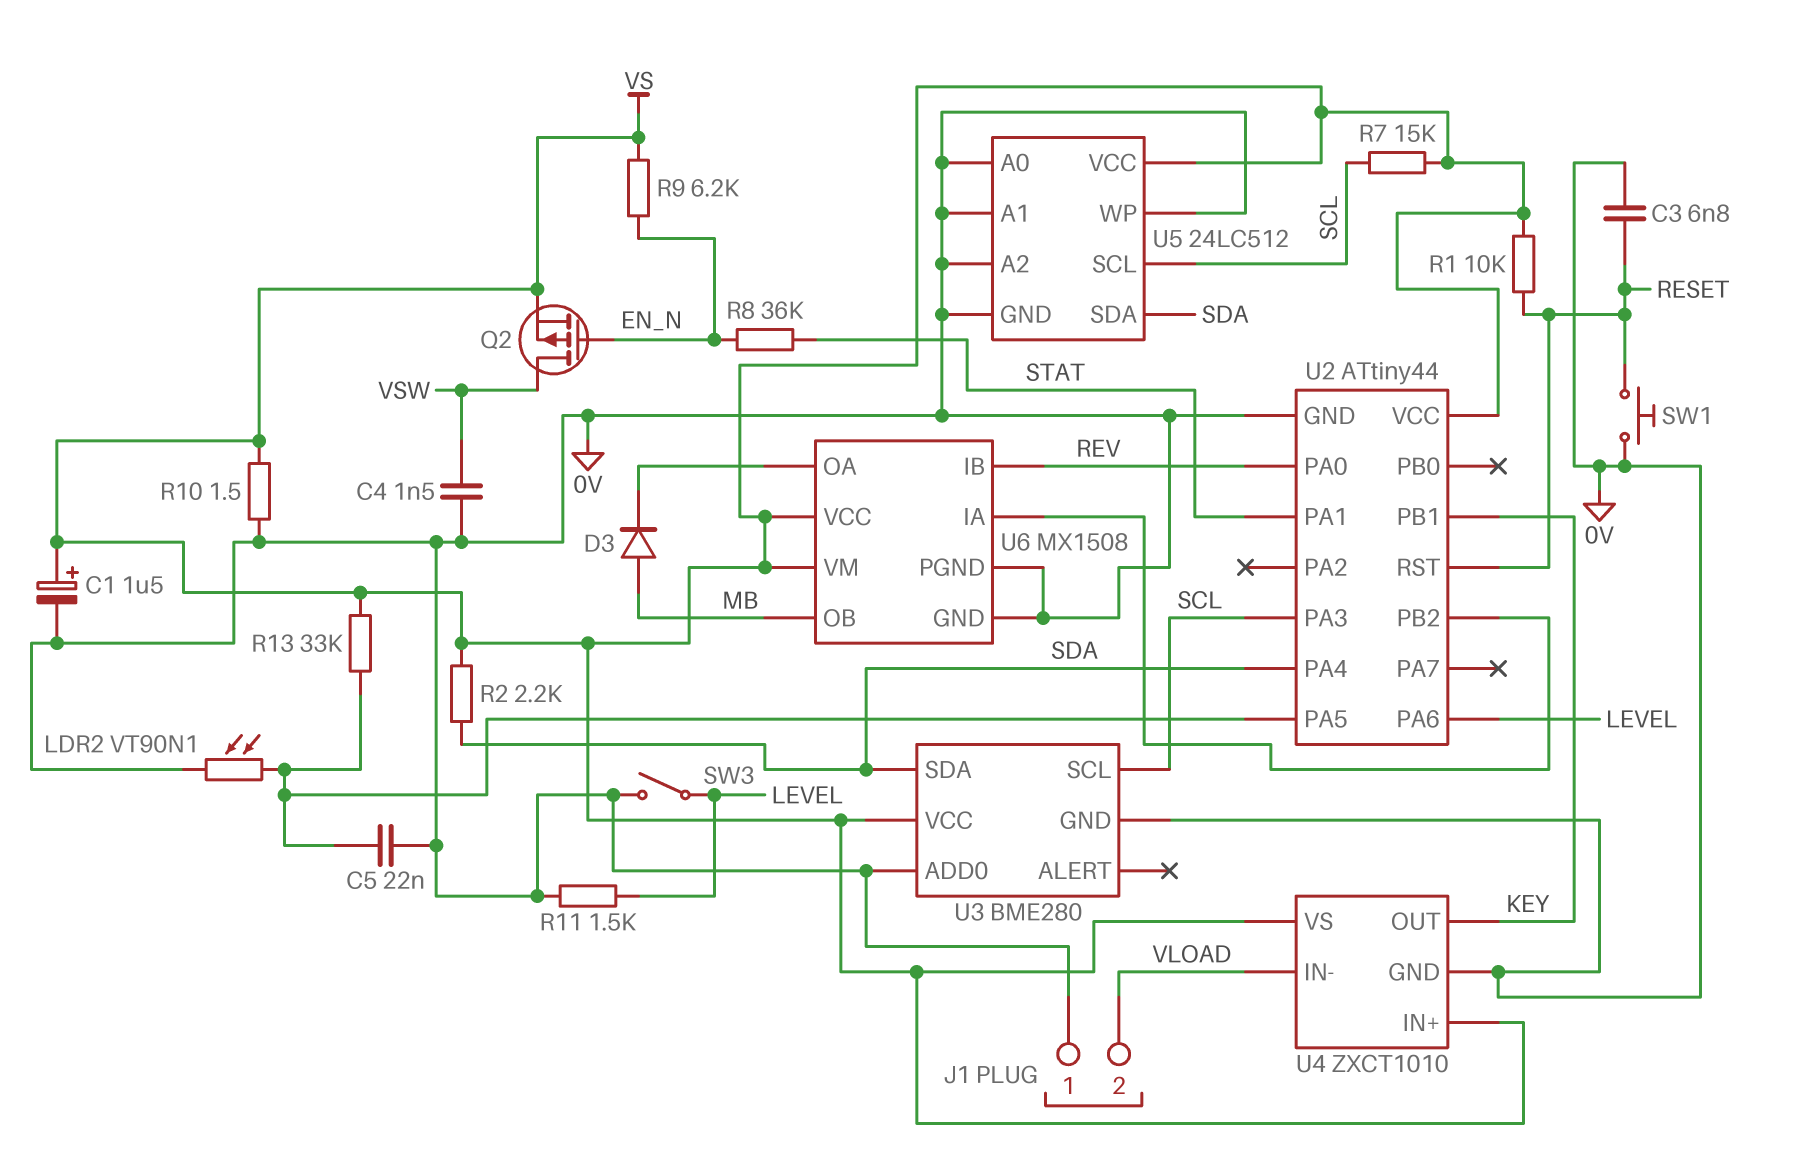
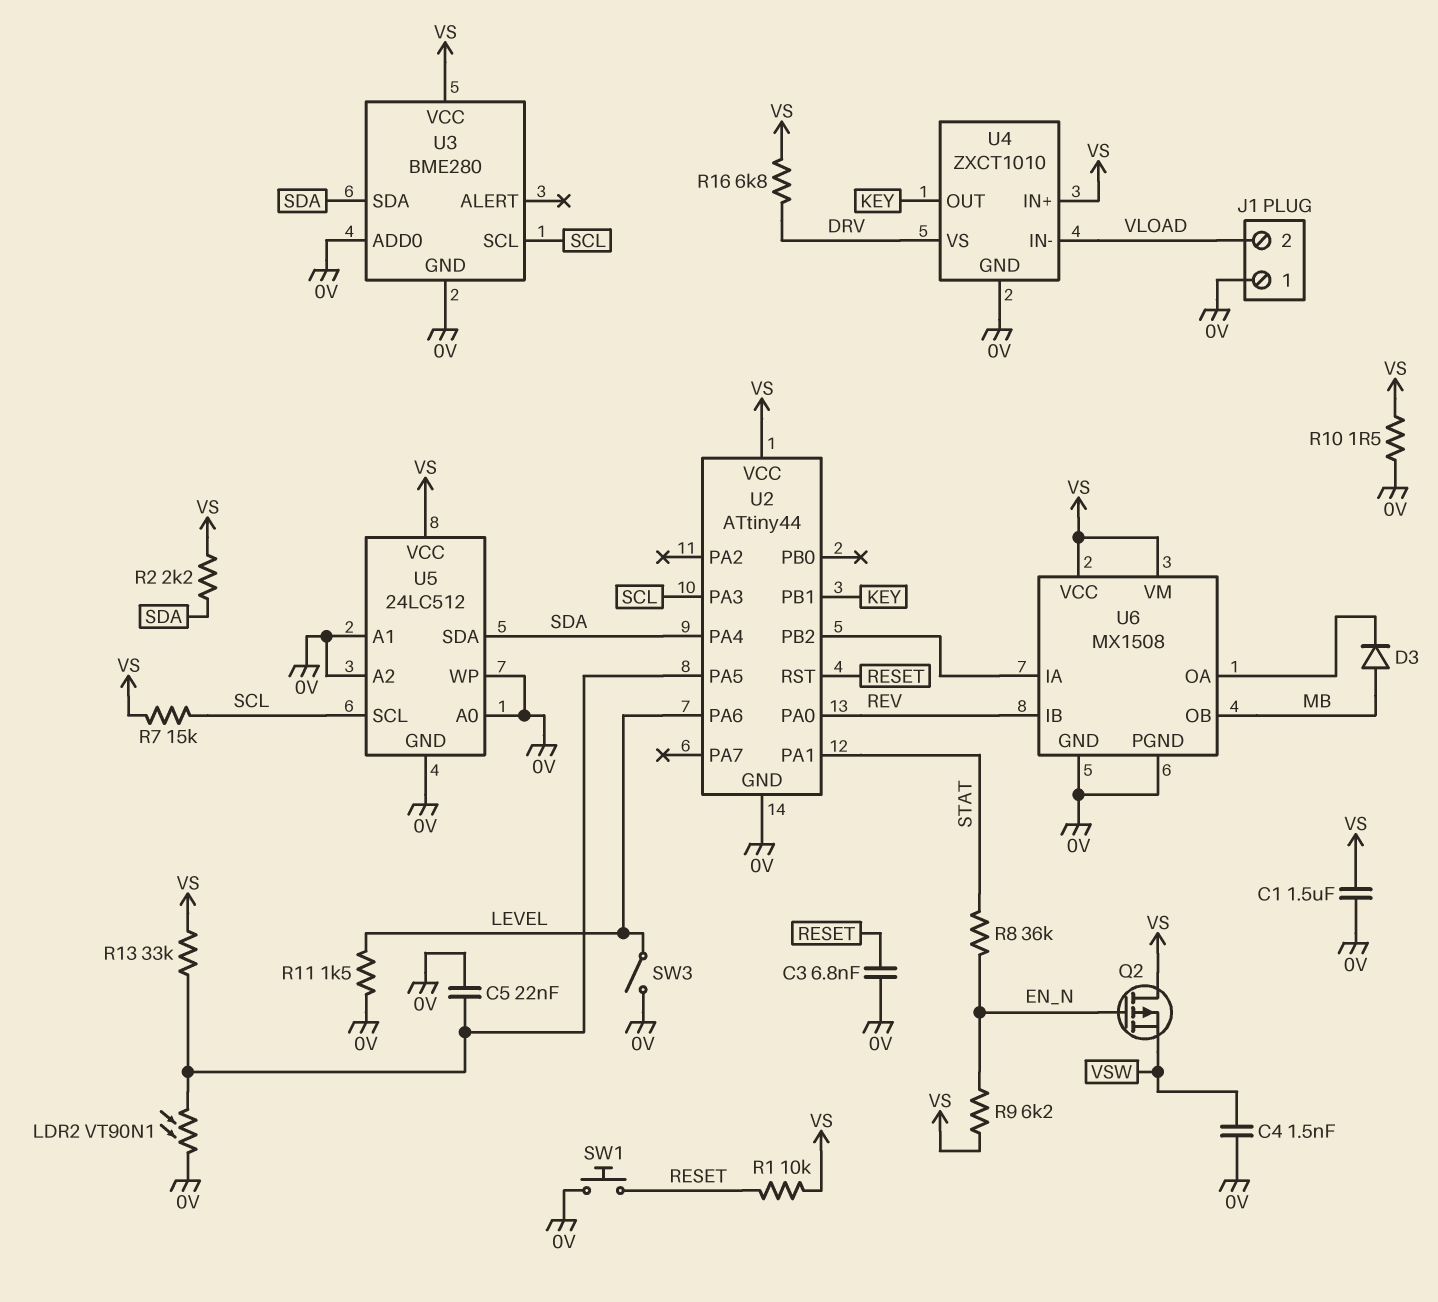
C1: 1.5uF (plus VS, minus 0V) -> 1.5uF (0V, VS)
Q2: PMOS (G EN_N, D VSW, S VS) -> PMOS (G EN_N, D VS, S VSW)
R16: none -> 6.8k (DRV, VS)
U4 pin VS: VS -> DRV

